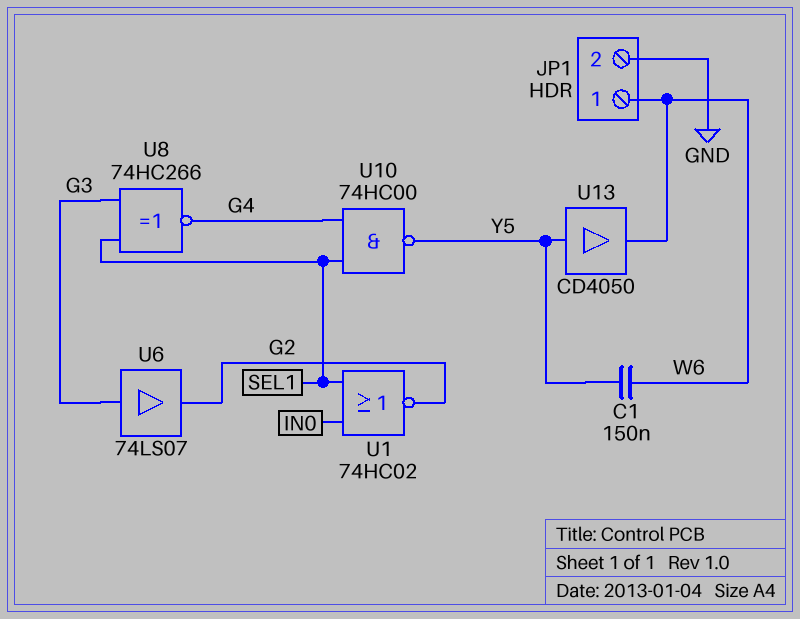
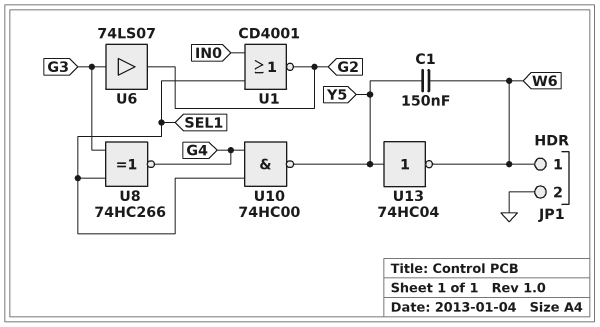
U1: NOR 74HC02 (in IN0, in SEL1, out G2) -> NOR CD4001 (in IN0, in SEL1, out G2)
U13: buffer CD4050 (in Y5, out W6) -> NOT 74HC04 (in Y5, out W6)

